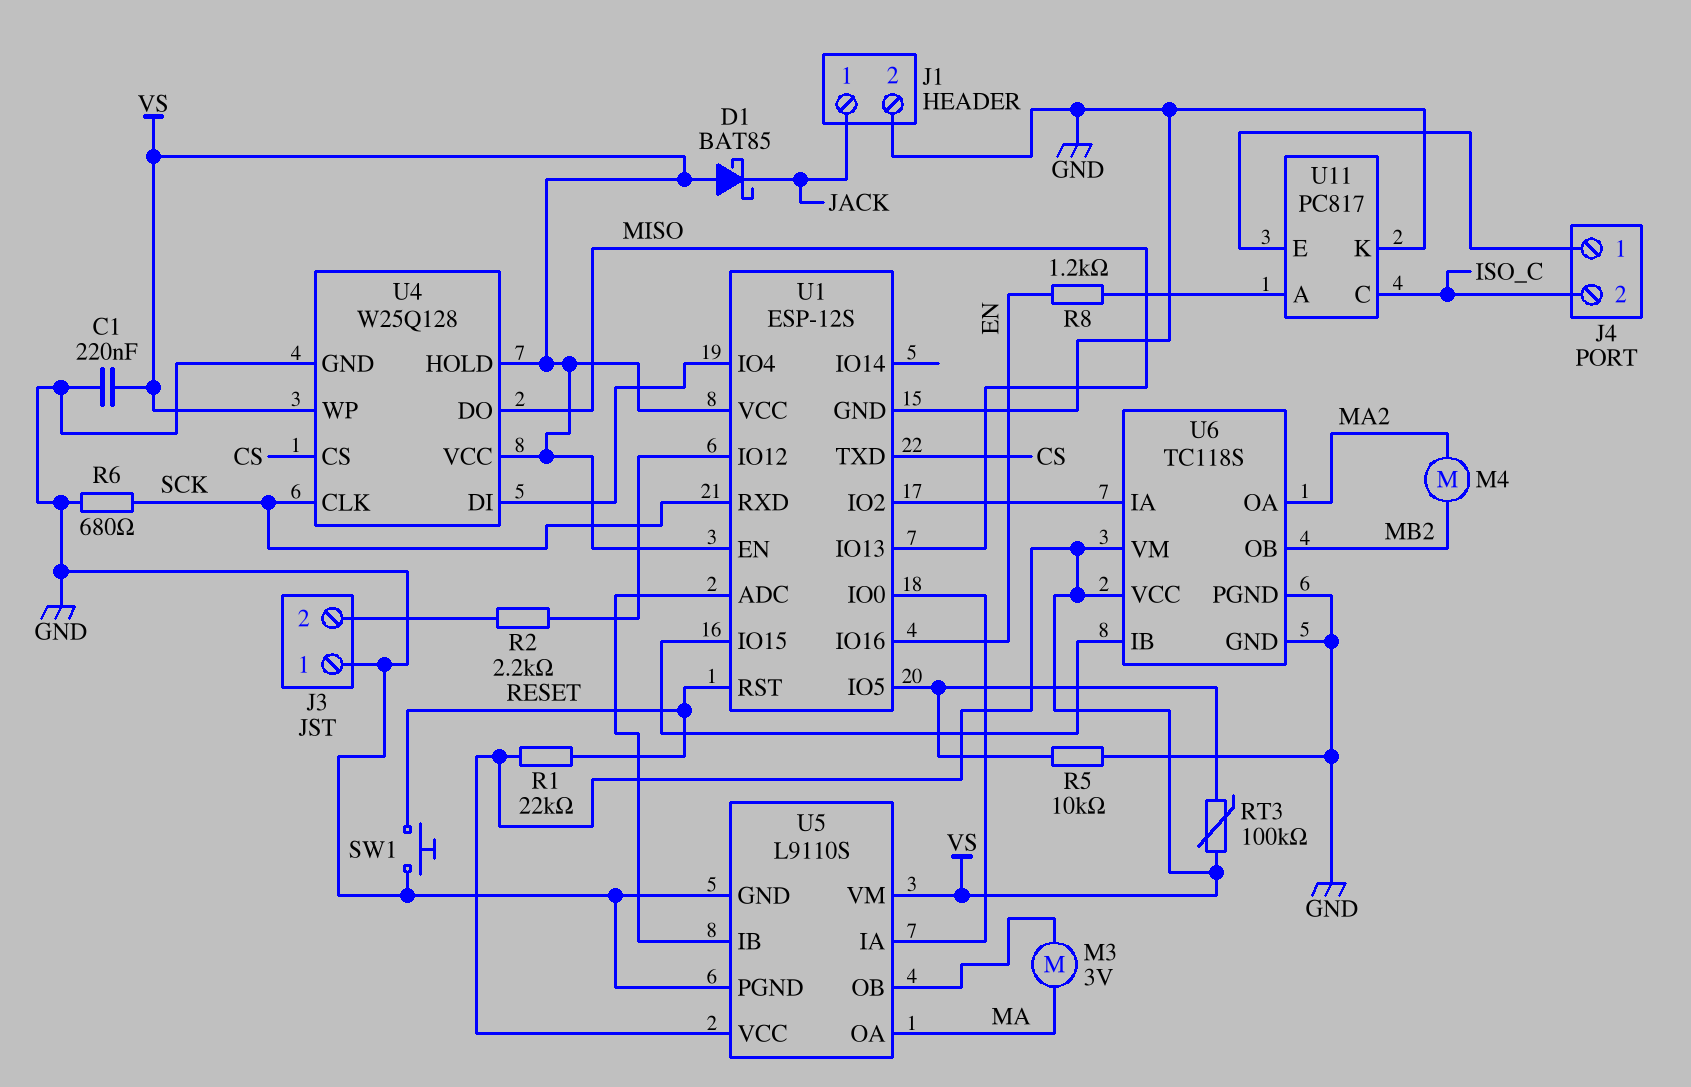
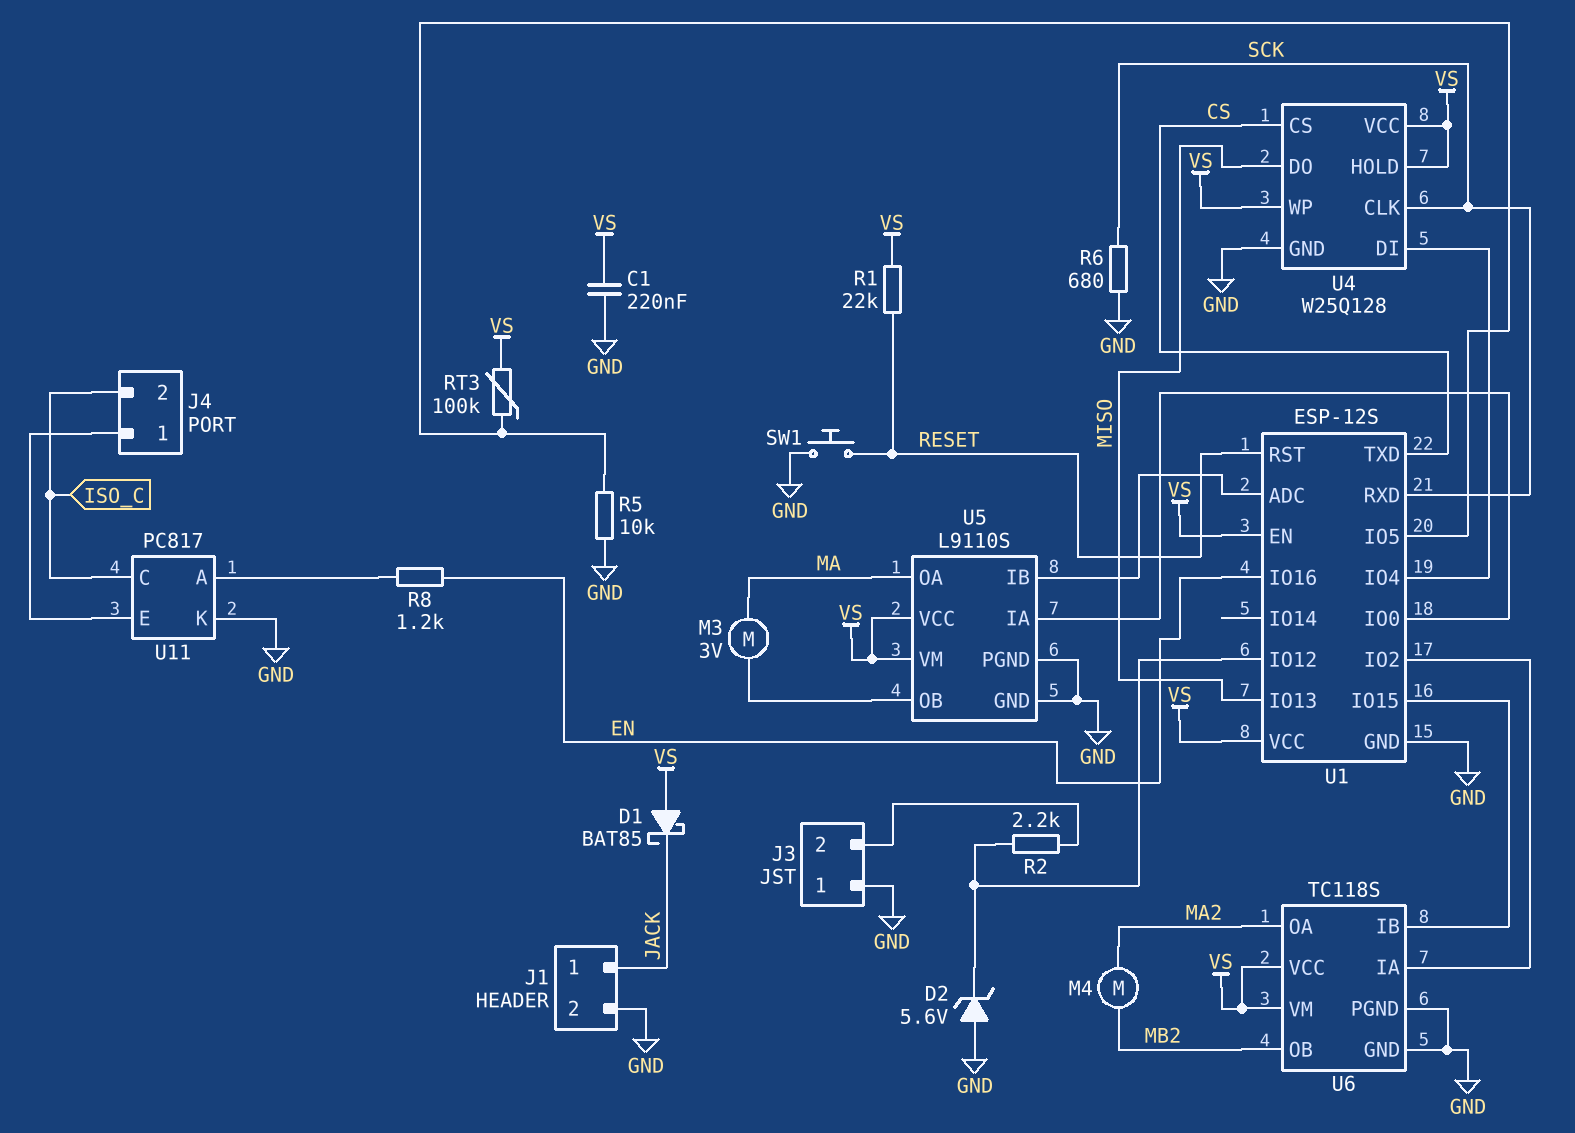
D2: none -> zener 5.6V (A GND, K U1/IO12)

